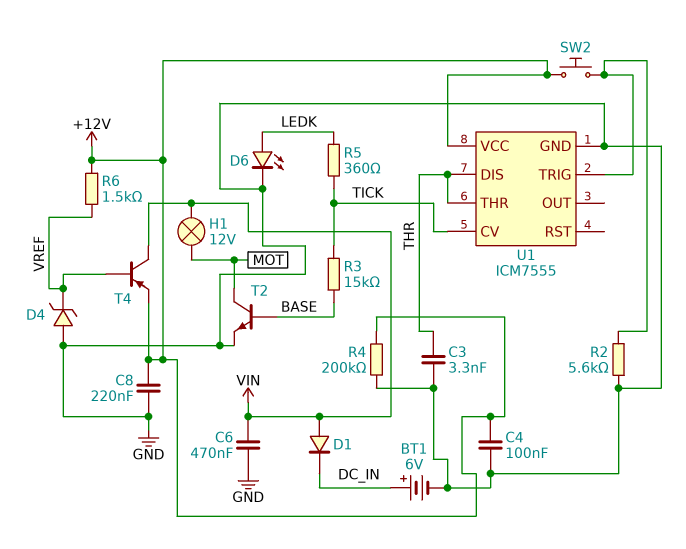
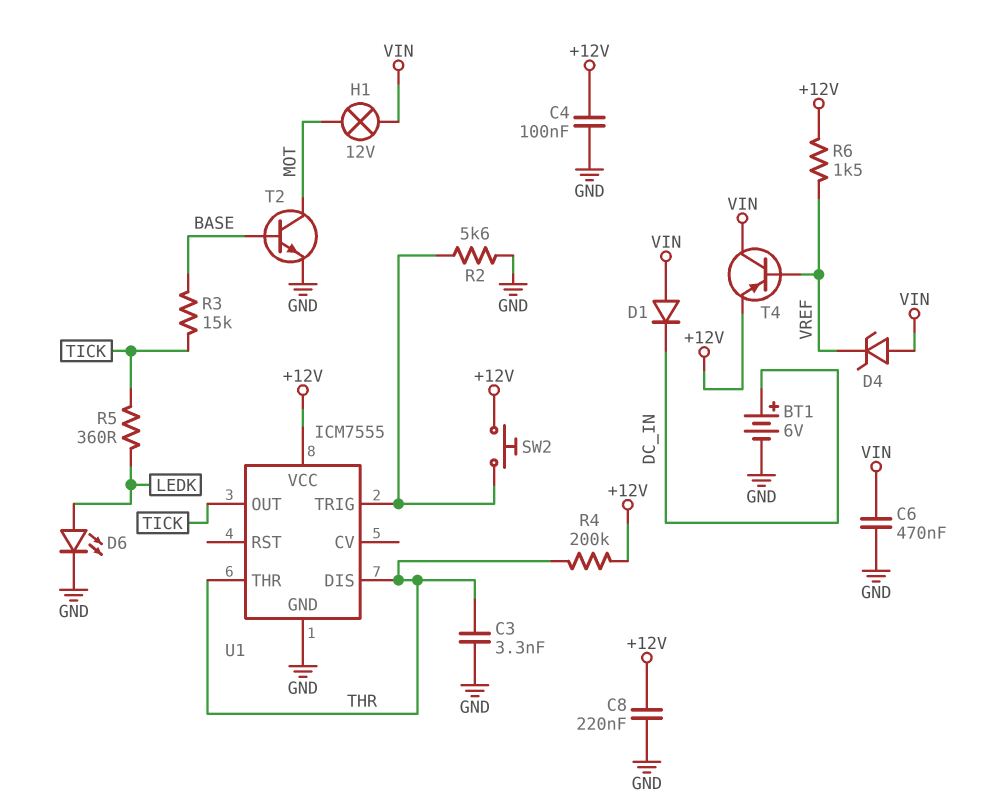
D4: zener (A GND, K VREF) -> zener (A VIN, K VREF)
R4: 200k (+12V, GND) -> 200k (+12V, THR)
U1 pin CV: TICK -> none
U1 pin OUT: none -> TICK

